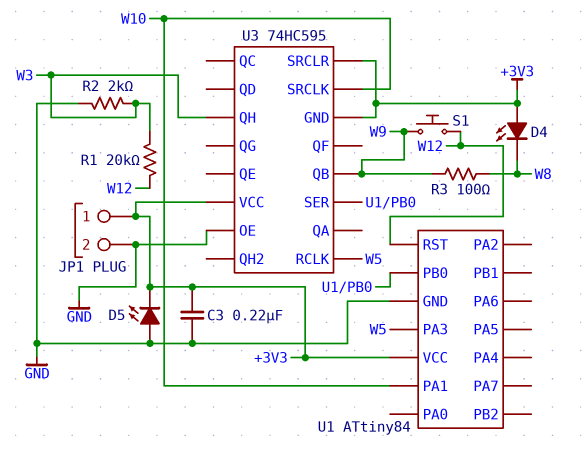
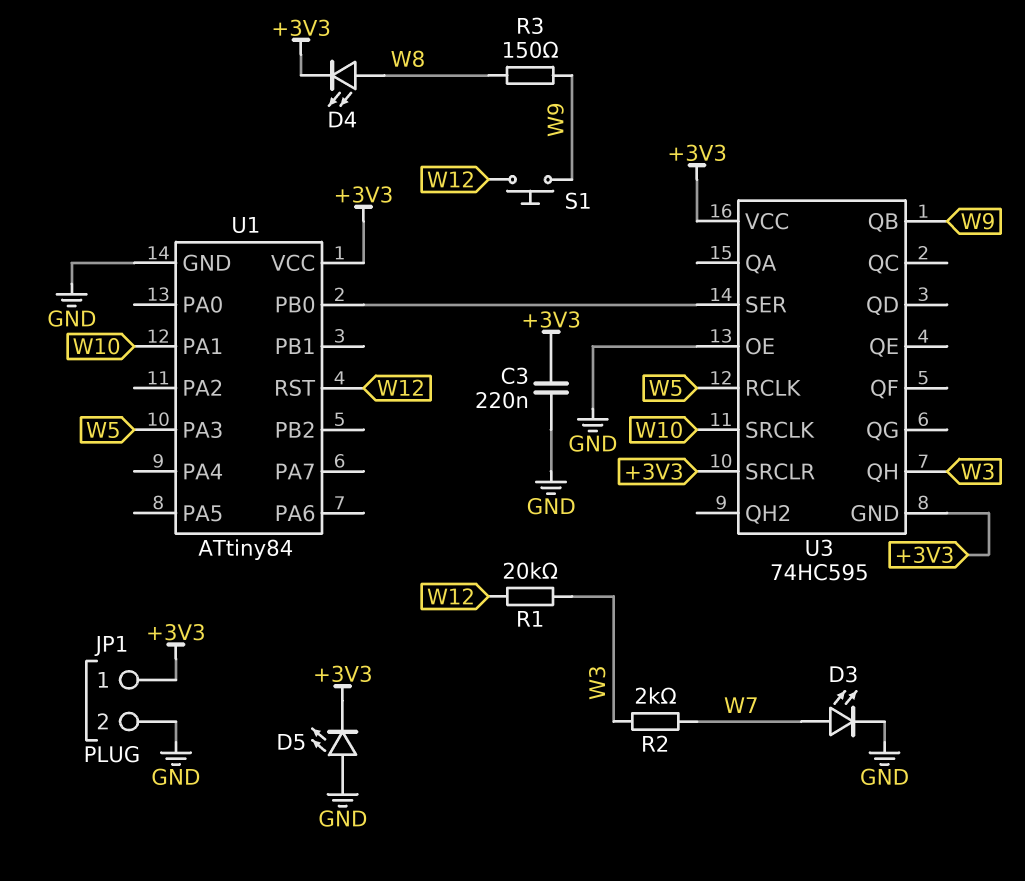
D3: none -> LED (A W7, K GND)
D4: LED (A +3V3, K W8) -> LED (A W8, K +3V3)
R2: 2k (GND, W3) -> 2k (W3, W7)
R3: 100 (W8, W9) -> 150 (W8, W9)

